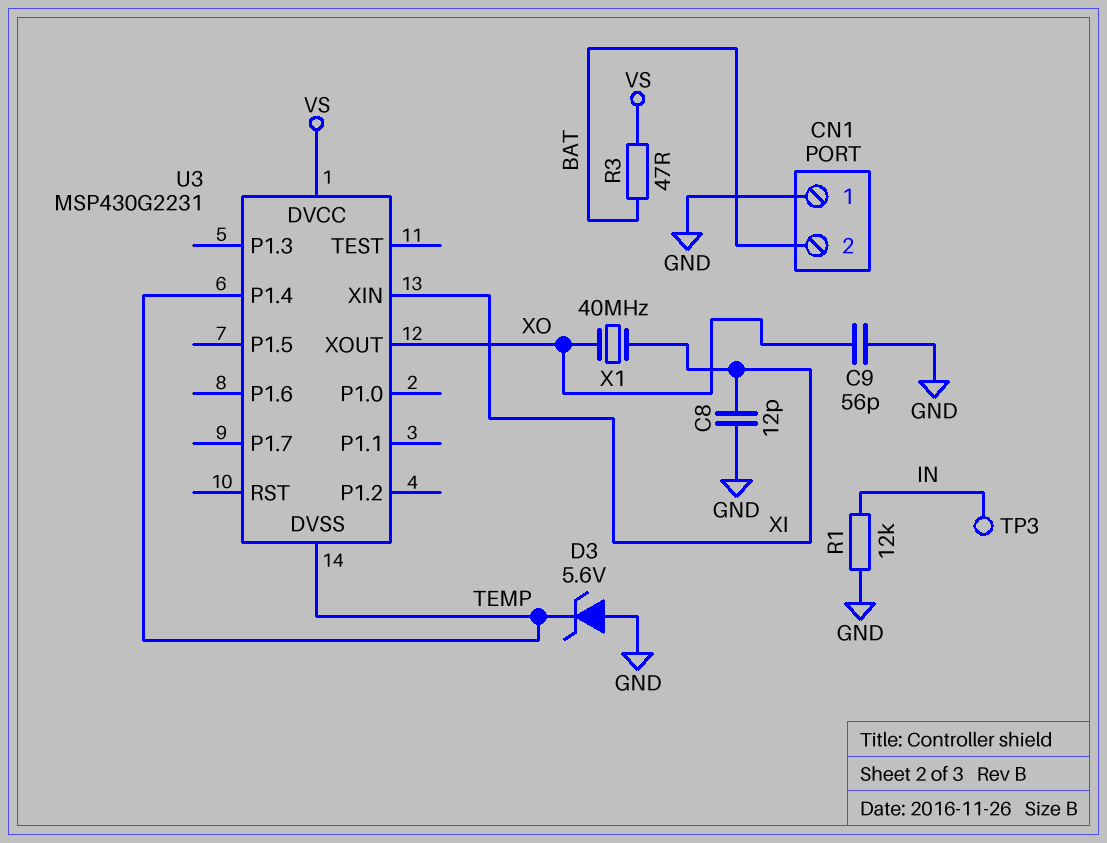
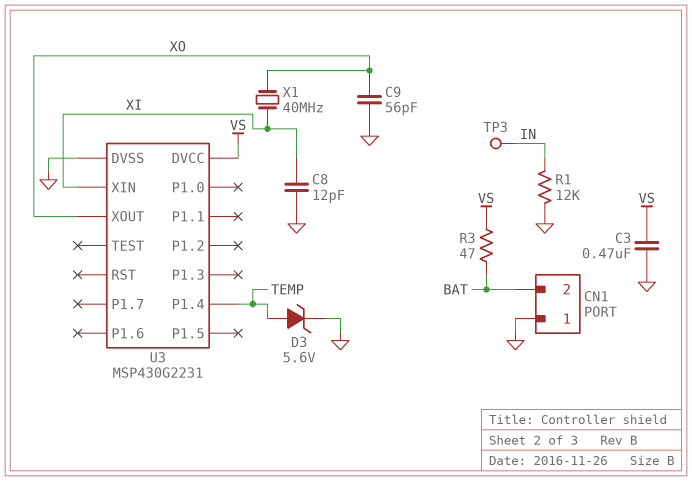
C3: none -> 470nF (GND, VS)
D3: zener 5.6V (A GND, K TEMP) -> zener 5.6V (A TEMP, K GND)
U3 pin DVSS: TEMP -> GND

